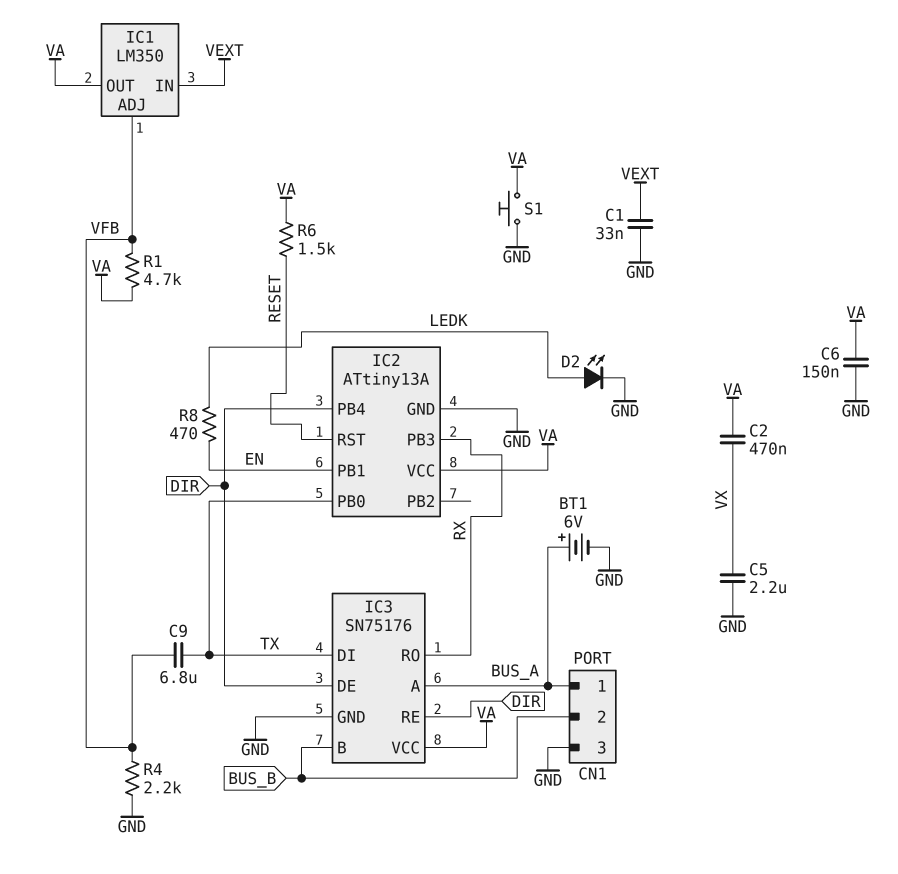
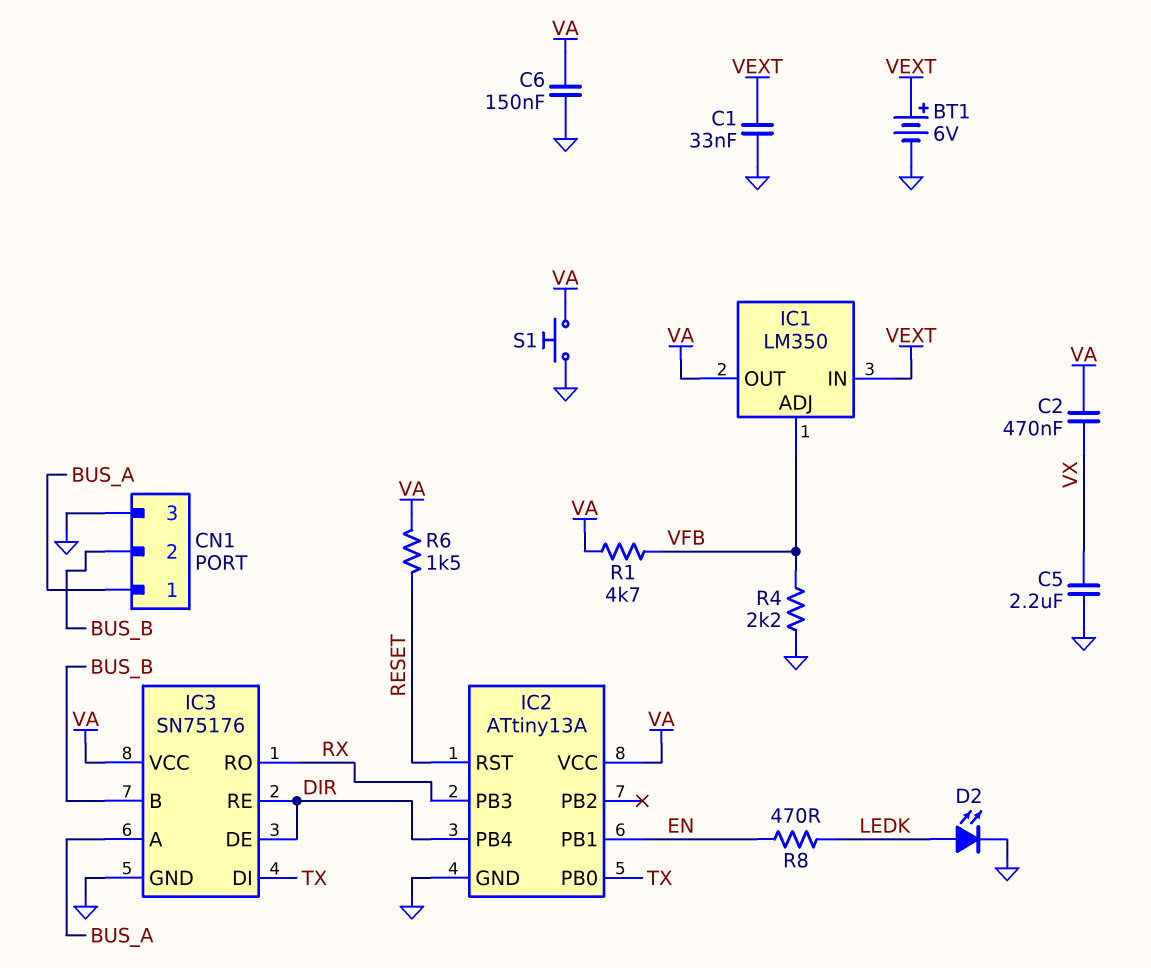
BT1: 6V (plus BUS_A, minus GND) -> 6V (plus VEXT, minus GND)
C9: 6.8uF (TX, VFB) -> none

